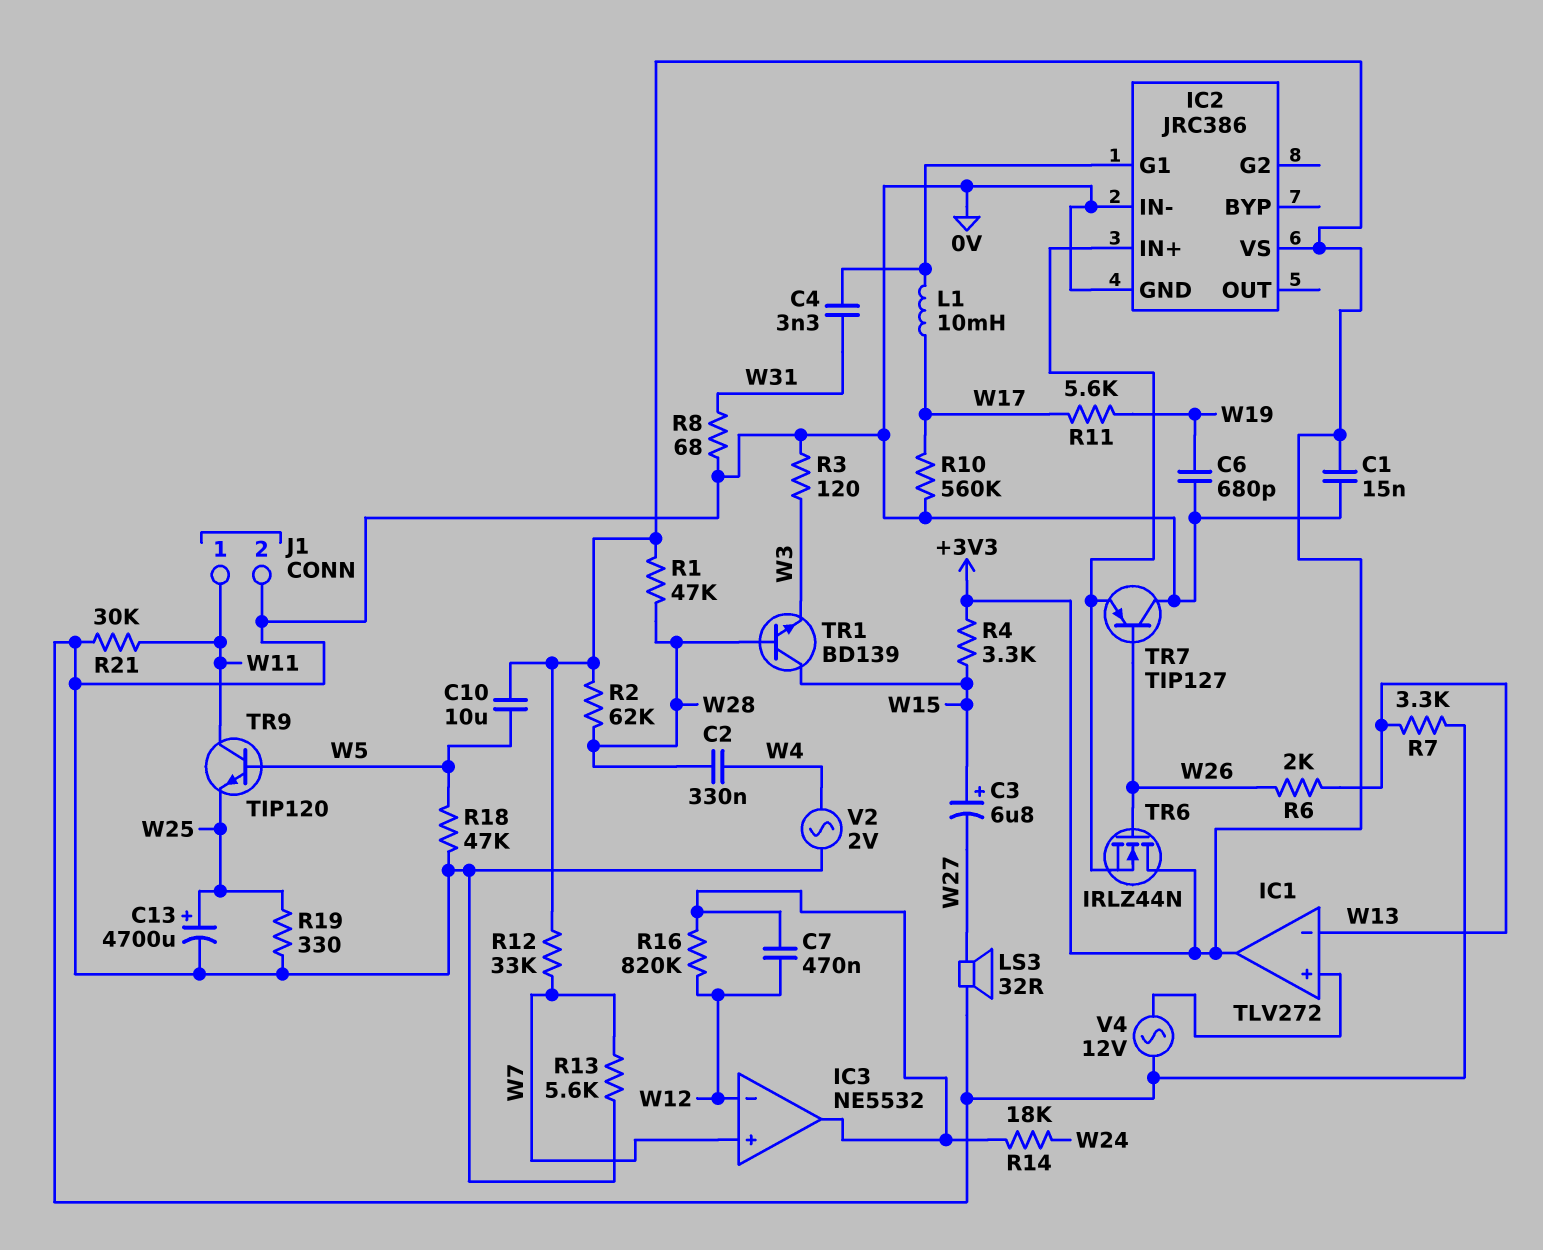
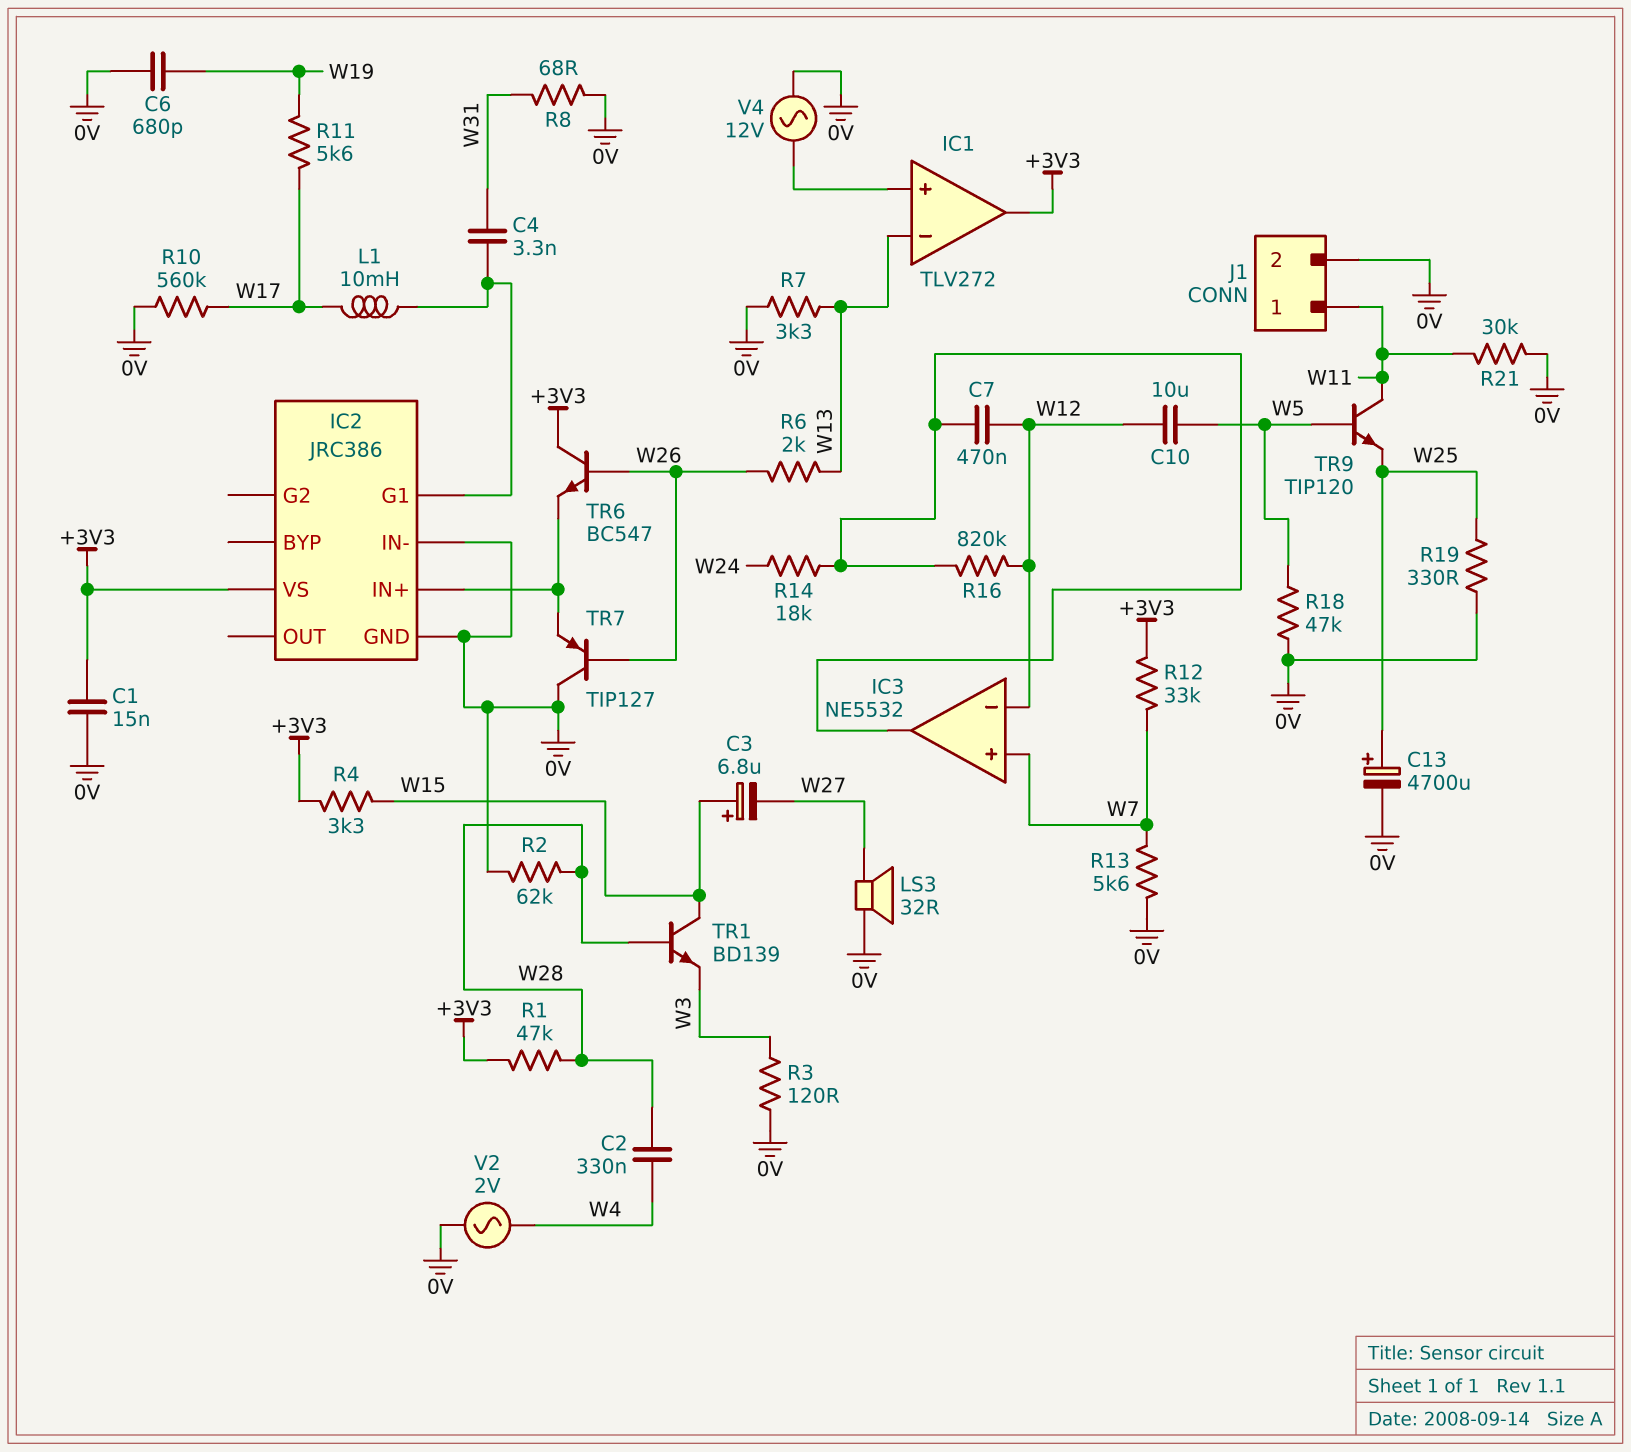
C10: 10uF (+3V3, W5) -> 10uF (W5, W12)
R2: 62k (+3V3, W28) -> 62k (0V, W28)
TR6: NMOS IRLZ44N (G W26, D +3V3, S IC2/IN+) -> NPN BC547 (B W26, C +3V3, E IC2/IN+)

